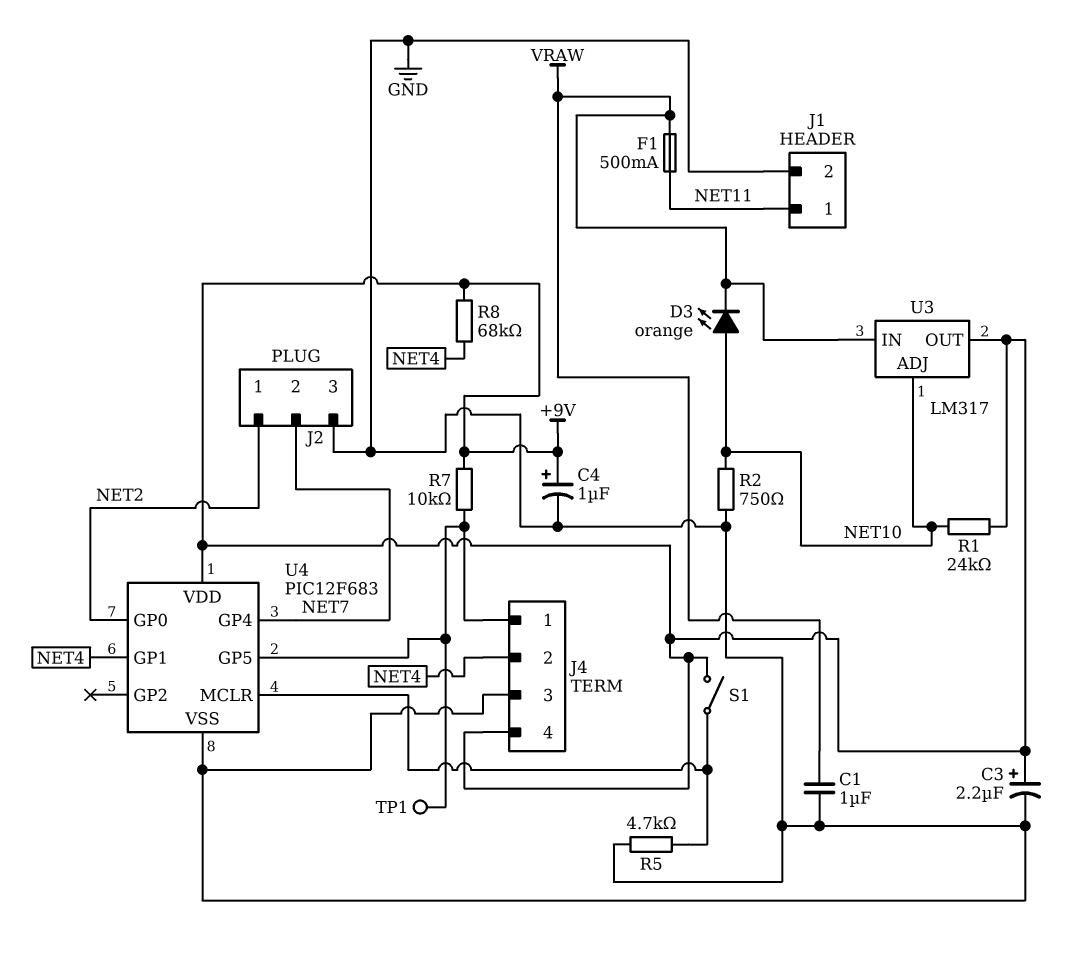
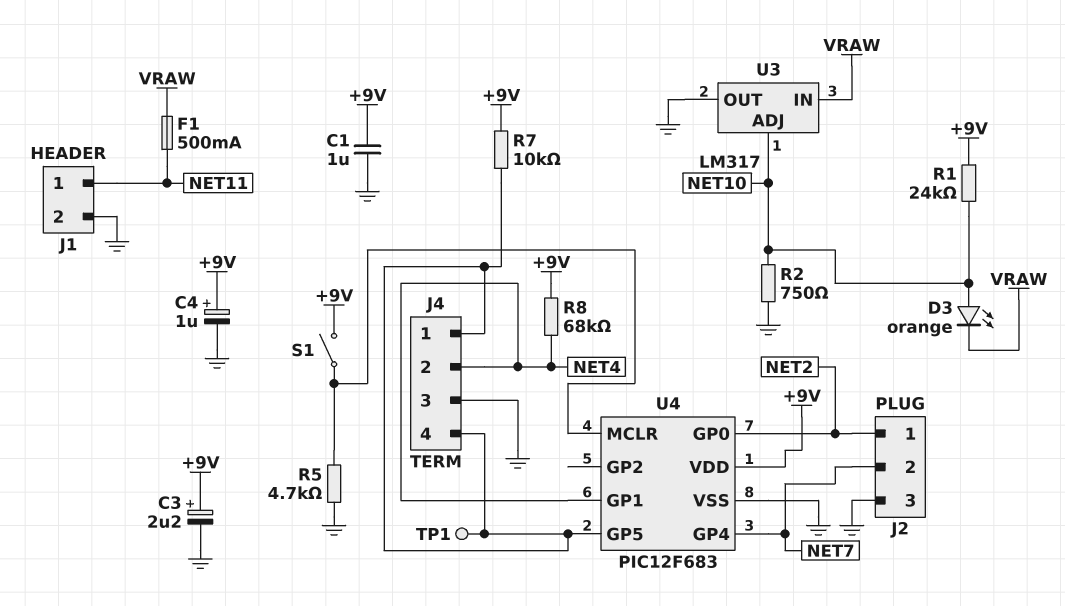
C1: 1uF (GND, VRAW) -> 1uF (+9V, GND)
J4 pin 4: +9V -> J4/1
U3 pin OUT: +9V -> GND

